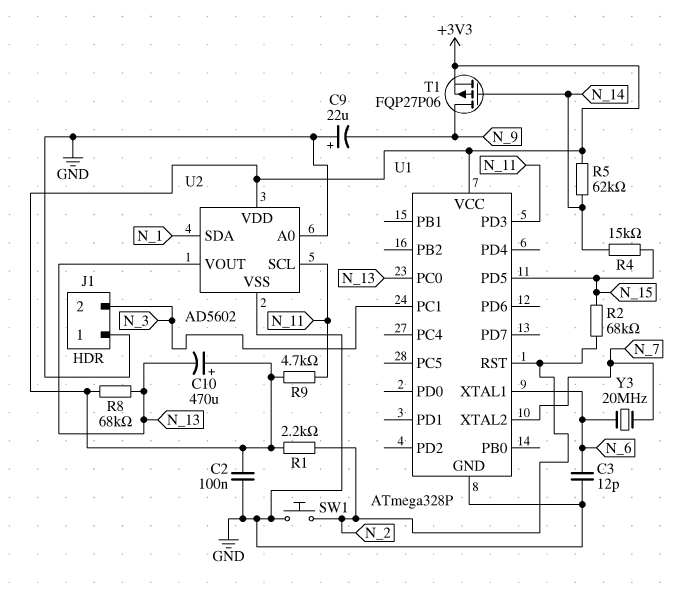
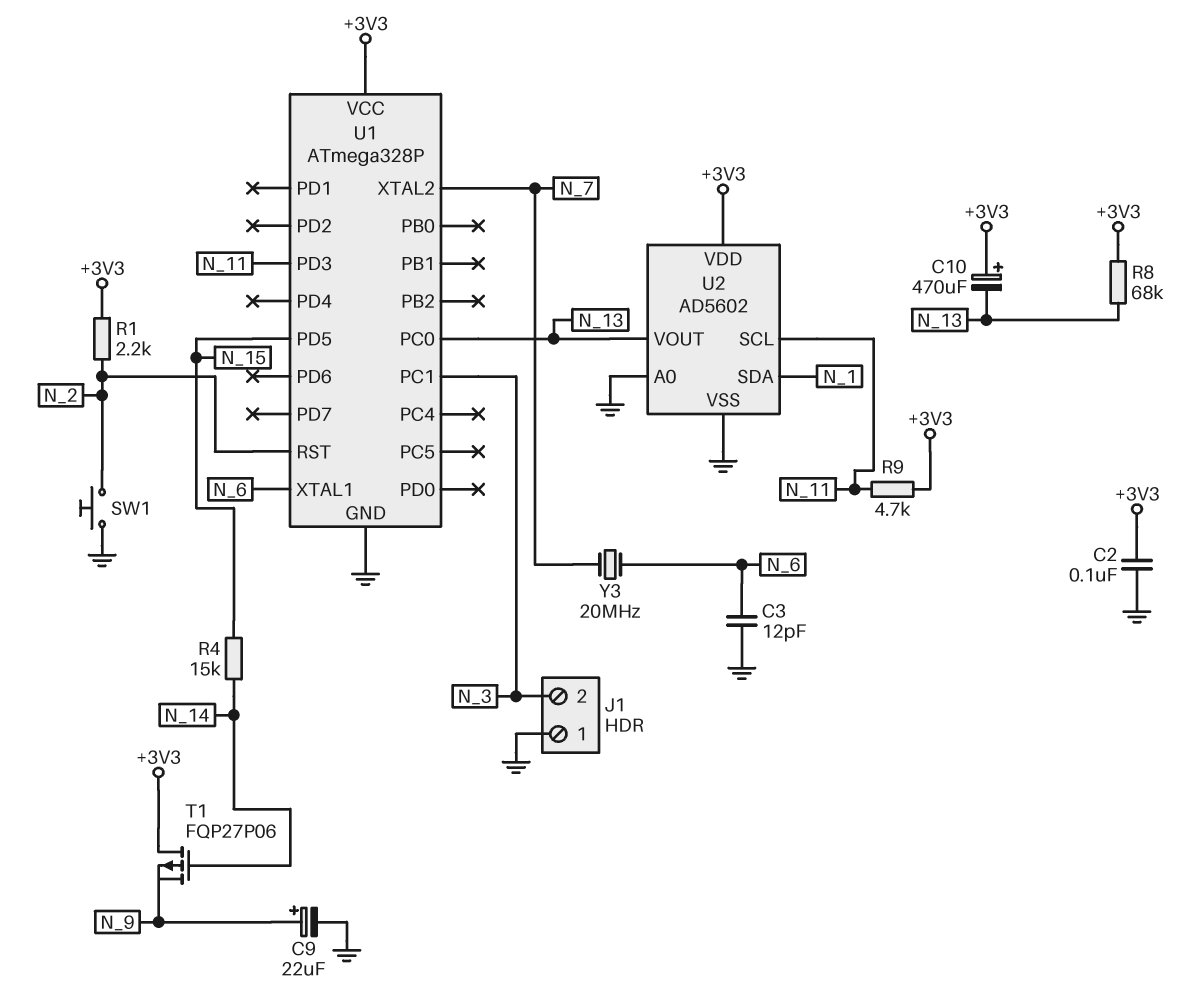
C9: 22uF (plus GND, minus N_9) -> 22uF (plus N_9, minus GND)
R2: 68k (N_2, N_15) -> none
R5: 62k (+3V3, N_14) -> none
T1: PMOS FQP27P06 (G N_14, D N_9, S +3V3) -> PMOS FQP27P06 (G N_14, D +3V3, S N_9)

